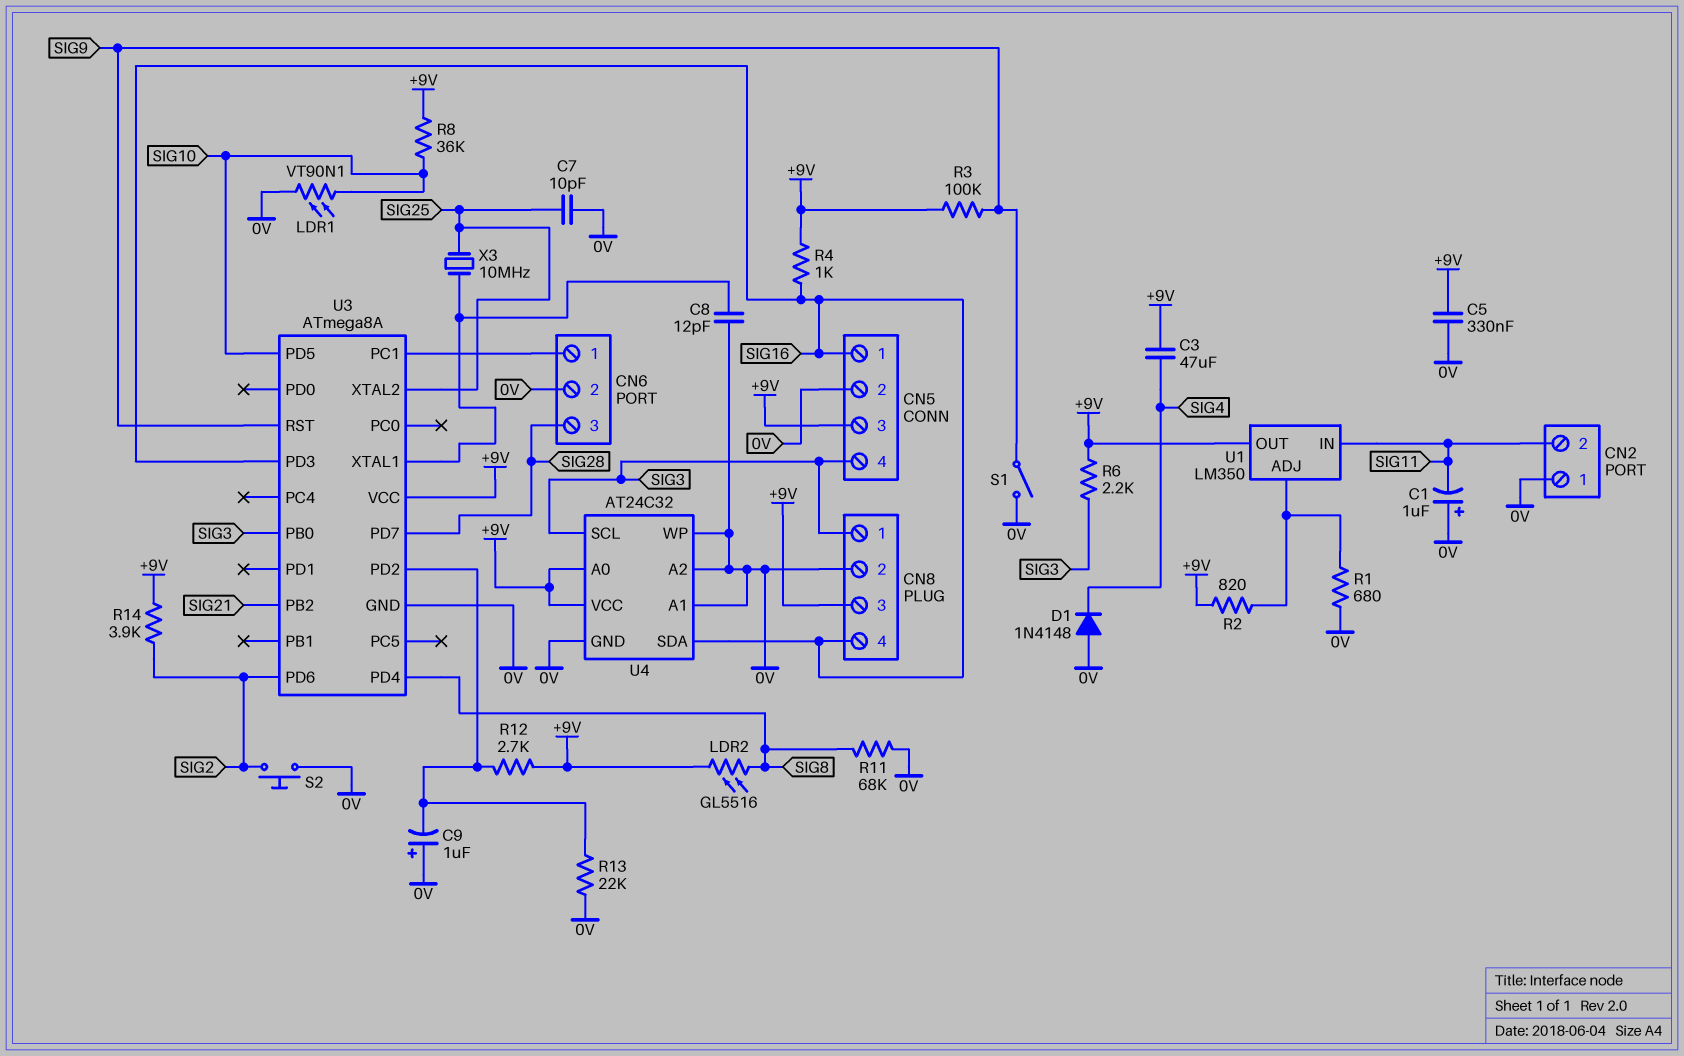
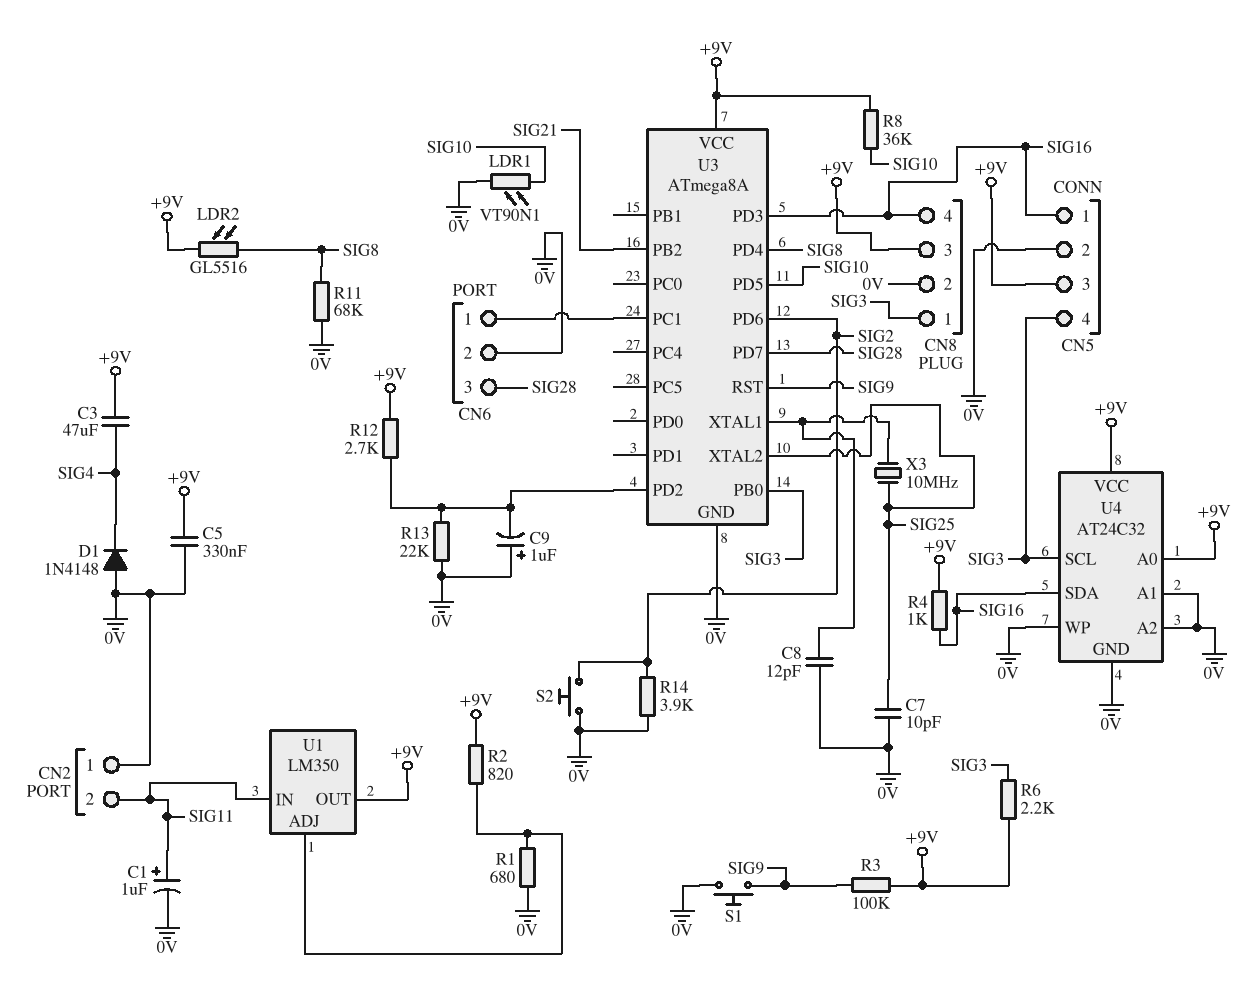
C1: 1uF (plus 0V, minus SIG11) -> 1uF (plus SIG11, minus 0V)
R14: 3.9k (+9V, SIG2) -> 3.9k (0V, SIG2)
S1: switch (0V, SIG9) -> button (0V, SIG9)

